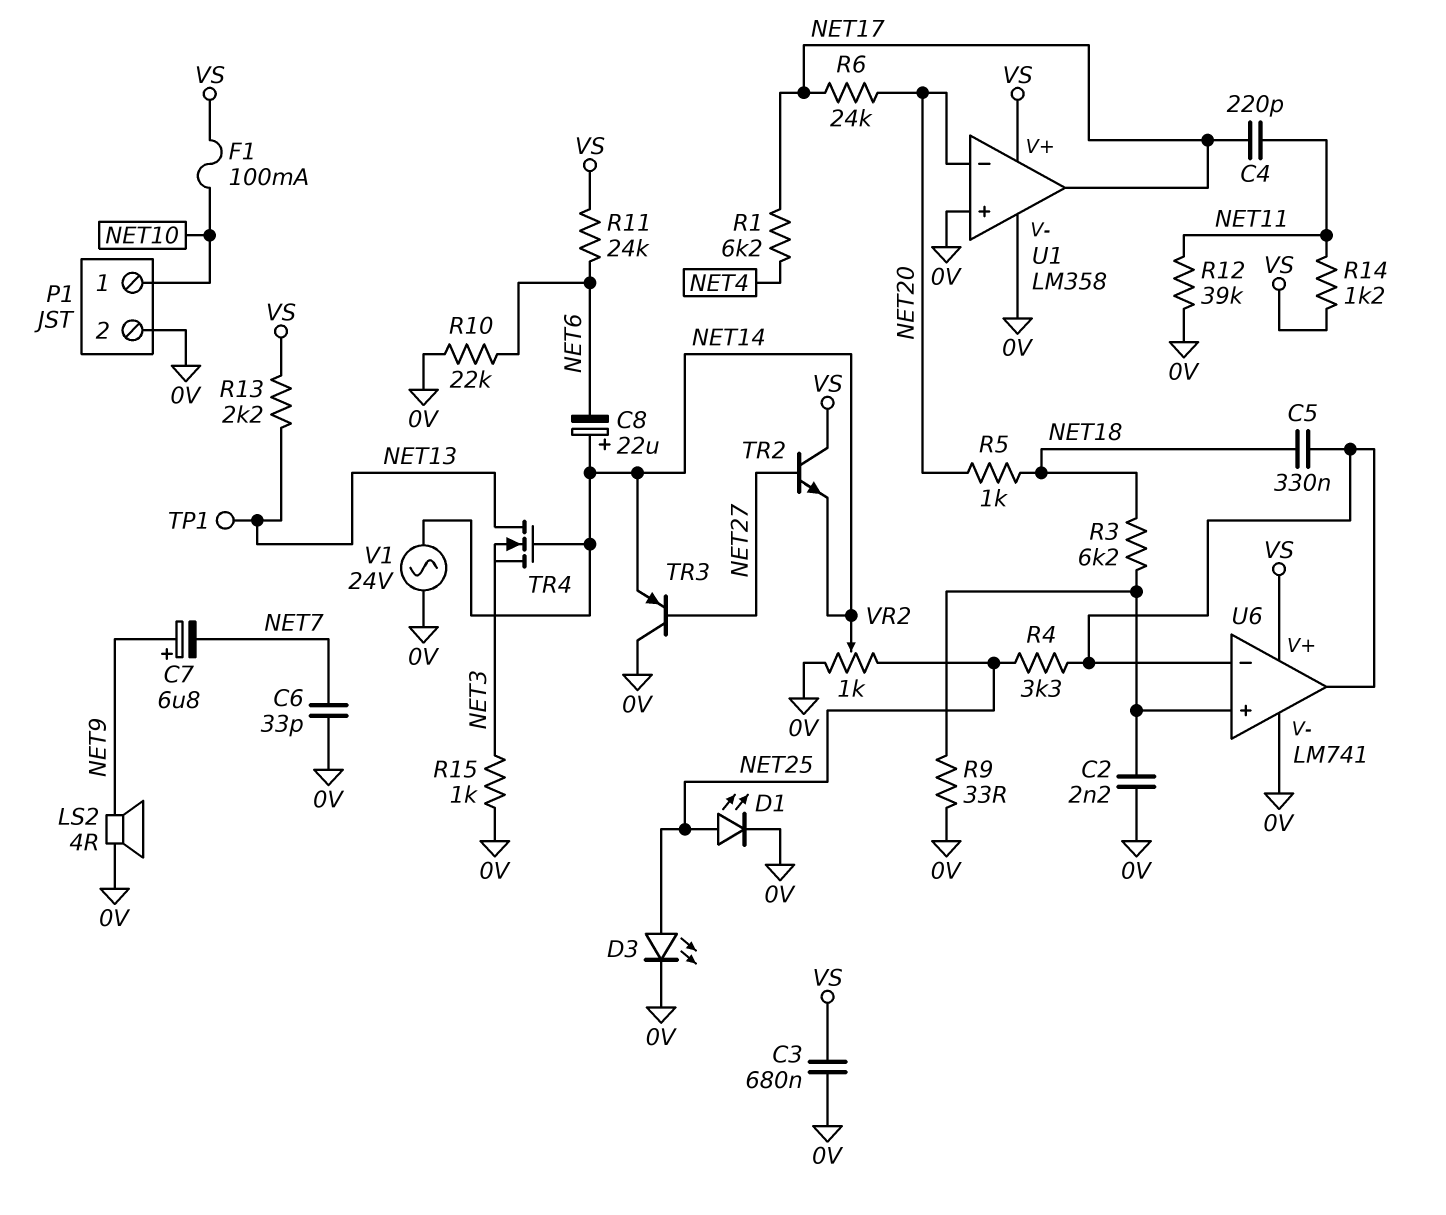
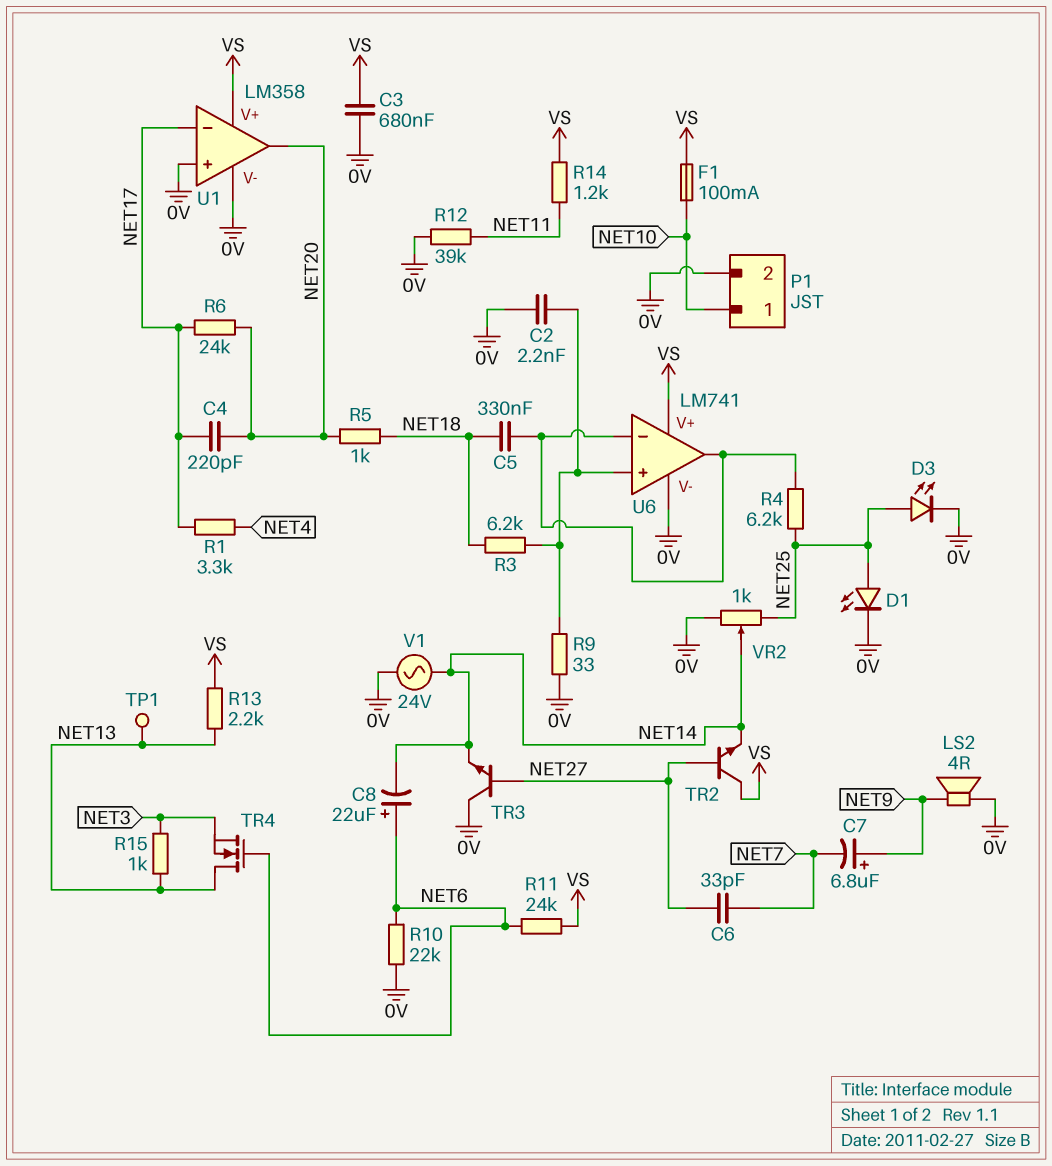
C4: 220pF (NET11, NET17) -> 220pF (NET17, NET20)
C6: 33pF (0V, NET7) -> 33pF (NET7, NET27)
C8: 22uF (plus NET14, minus NET6) -> 22uF (plus NET6, minus NET14)
R1: 6.2k (NET4, NET17) -> 3.3k (NET4, NET17)
R4: 3.3k (NET25, U6/in-) -> 6.2k (NET25, U6/in-)
R15: 1k (0V, NET3) -> 1k (NET3, NET13)
TR3: PNP (B NET27, C 0V, E NET14) -> NPN (B NET27, C 0V, E NET14)
TR4: NMOS (G NET14, D NET13, S NET3) -> NMOS (G NET6, D NET13, S NET3)
U1 pin in-: NET20 -> NET17
U1 pin out: NET17 -> NET20

